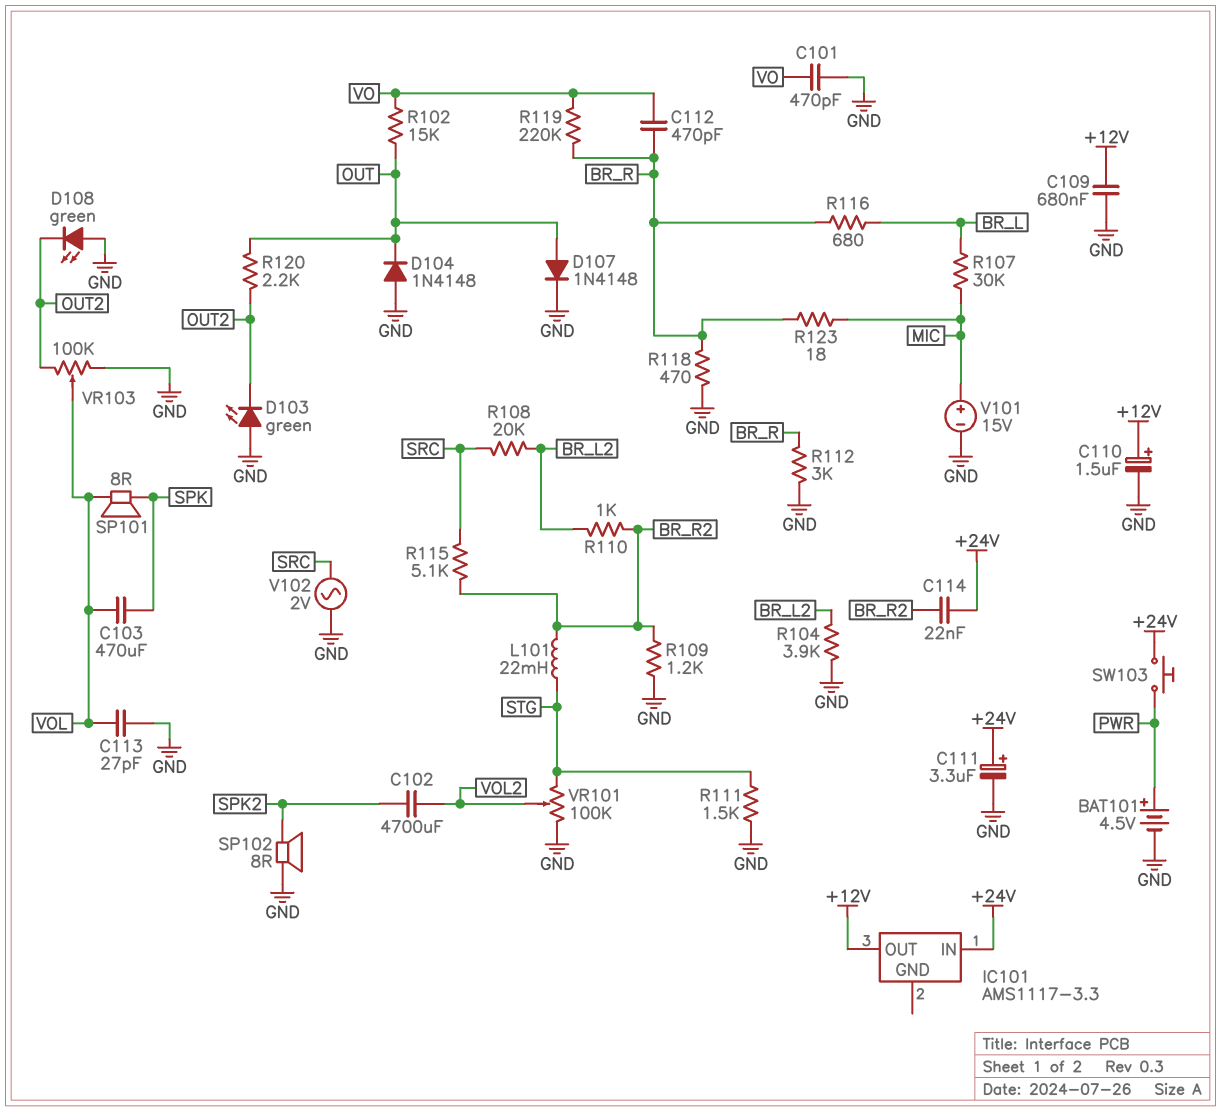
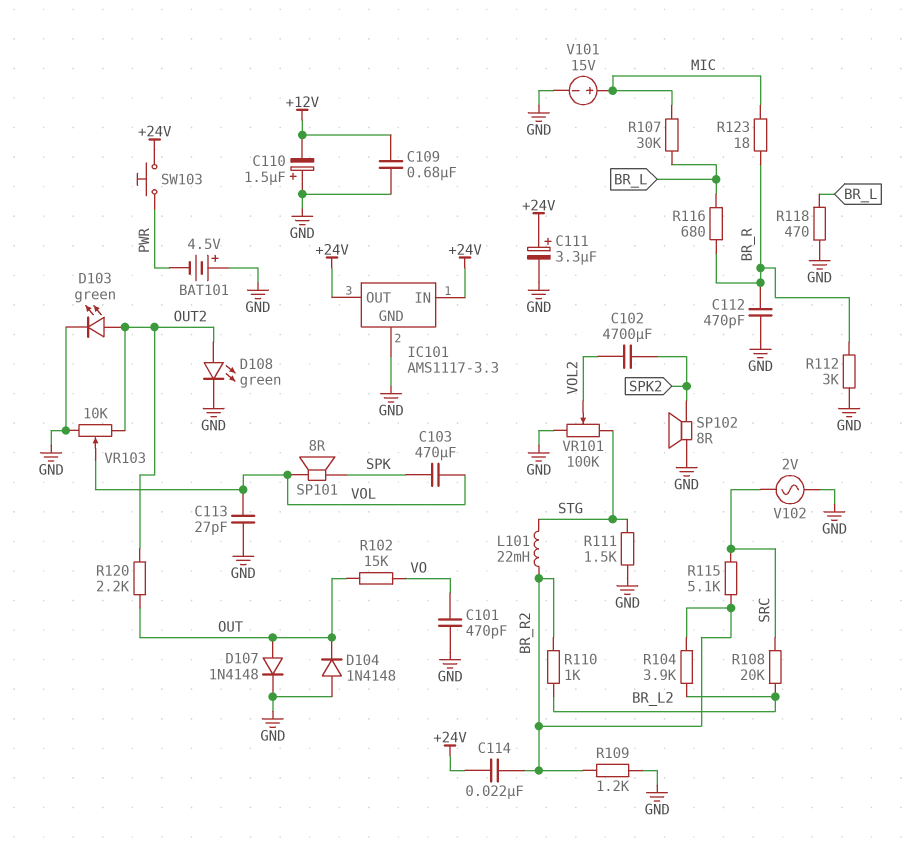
BAT101: 4.5V (plus PWR, minus GND) -> 4.5V (plus GND, minus PWR)
C110: 1.5uF (plus +12V, minus GND) -> 1.5uF (plus GND, minus +12V)
C112: 470pF (BR_R, VO) -> 470pF (BR_R, GND)
D103: LED green (A GND, K OUT2) -> LED green (A OUT2, K GND)
D108: LED green (A GND, K OUT2) -> LED green (A OUT2, K GND)
IC101 pin GND: none -> GND
IC101 pin OUT: +12V -> +24V
R104: 3.9k (BR_L2, GND) -> 3.9k (BR_L2, BR_R2)
R118: 470 (BR_R, GND) -> 470 (BR_L, GND)
R119: 220k (BR_R, VO) -> none
VR103: 100k (GND, OUT2, wiper VOL) -> 10k (GND, OUT2, wiper VOL)

